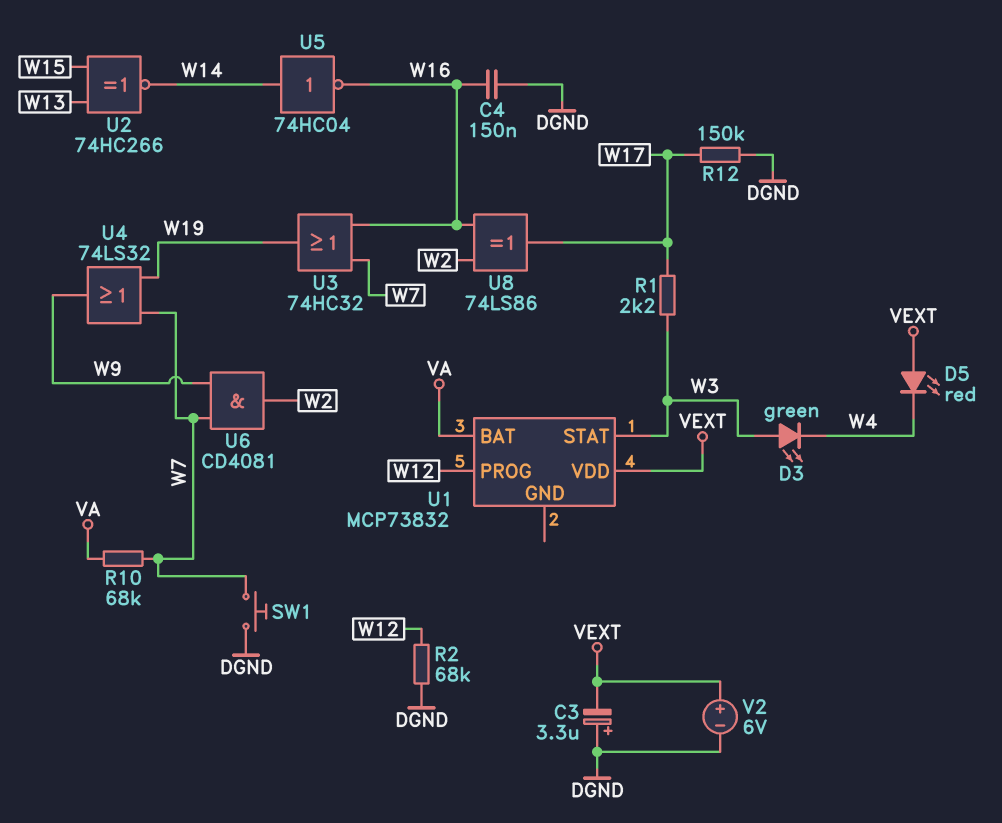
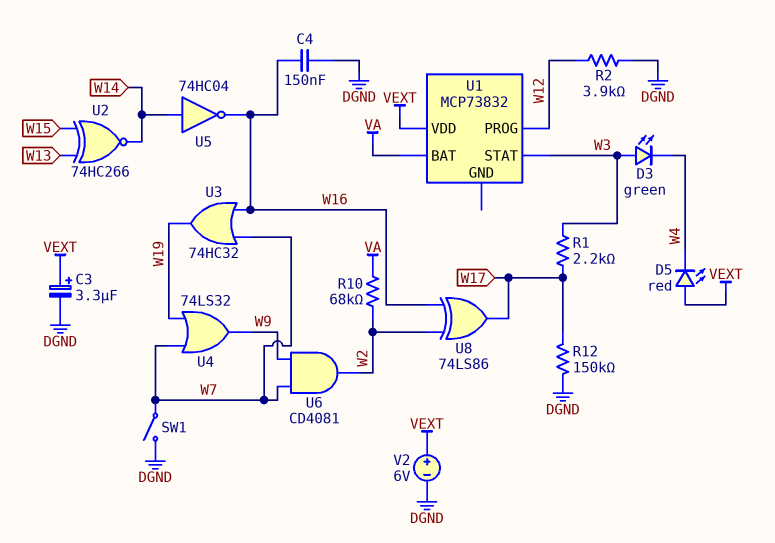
C3: 3.3uF (plus DGND, minus VEXT) -> 3.3uF (plus VEXT, minus DGND)
R2: 68k (DGND, W12) -> 3.9k (DGND, W12)
R10: 68k (VA, W7) -> 68k (VA, W2)
SW1: button (DGND, W7) -> switch (DGND, W7)

